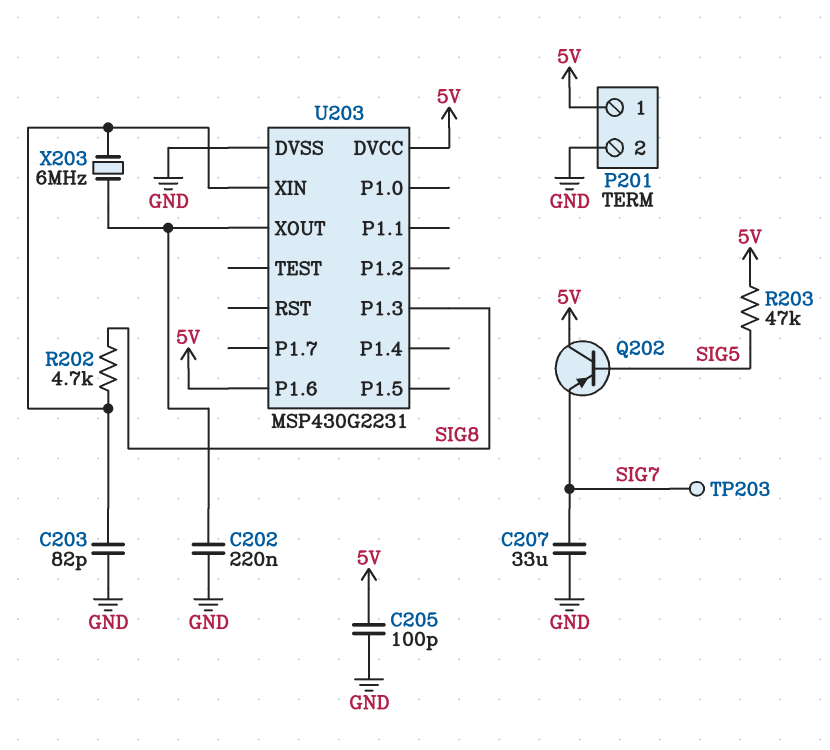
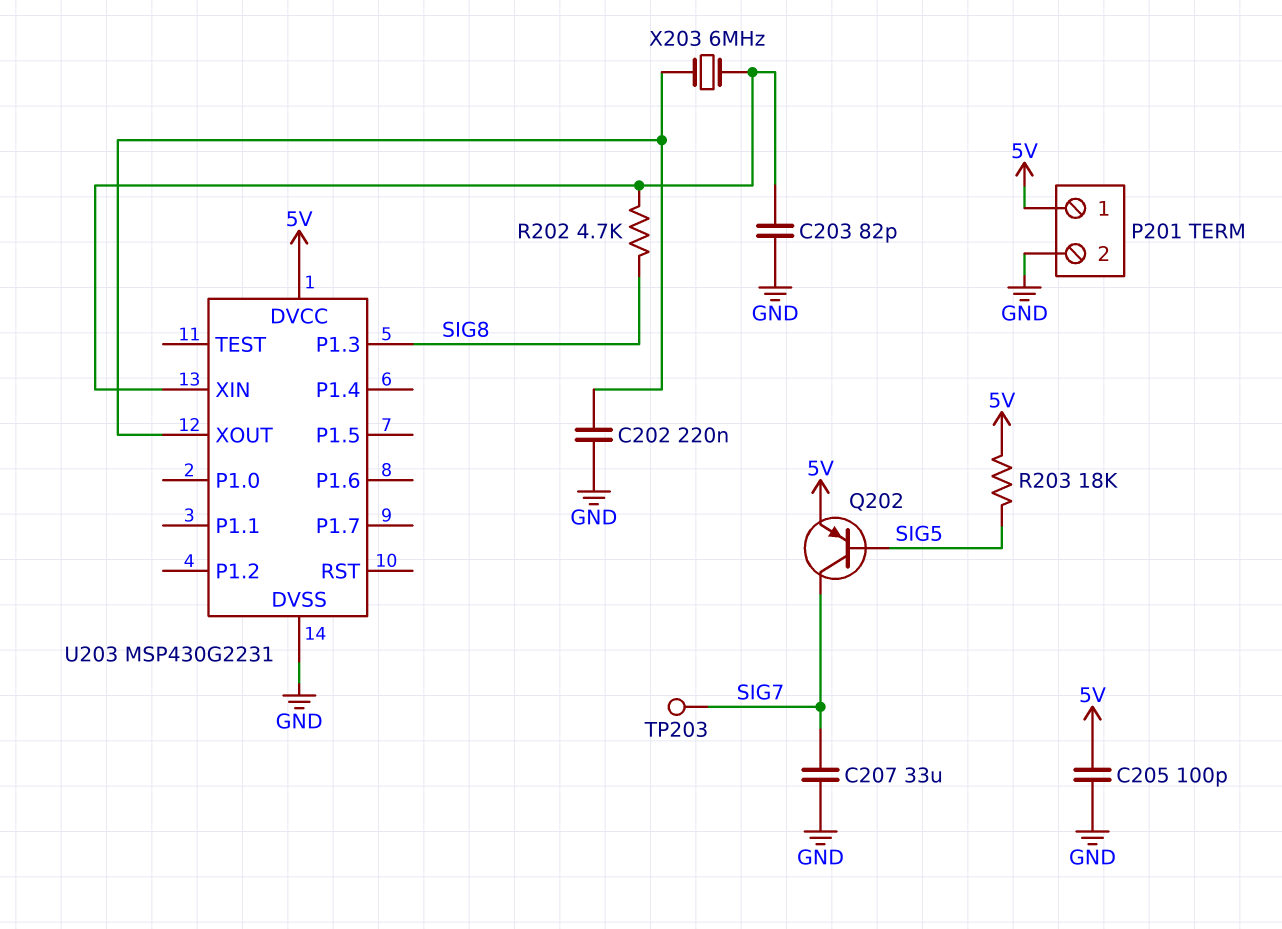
Q202: PNP (B SIG5, C 5V, E SIG7) -> PNP (B SIG5, C SIG7, E 5V)
R203: 47k (5V, SIG5) -> 18k (5V, SIG5)
U203 pin P1.6: 5V -> none

